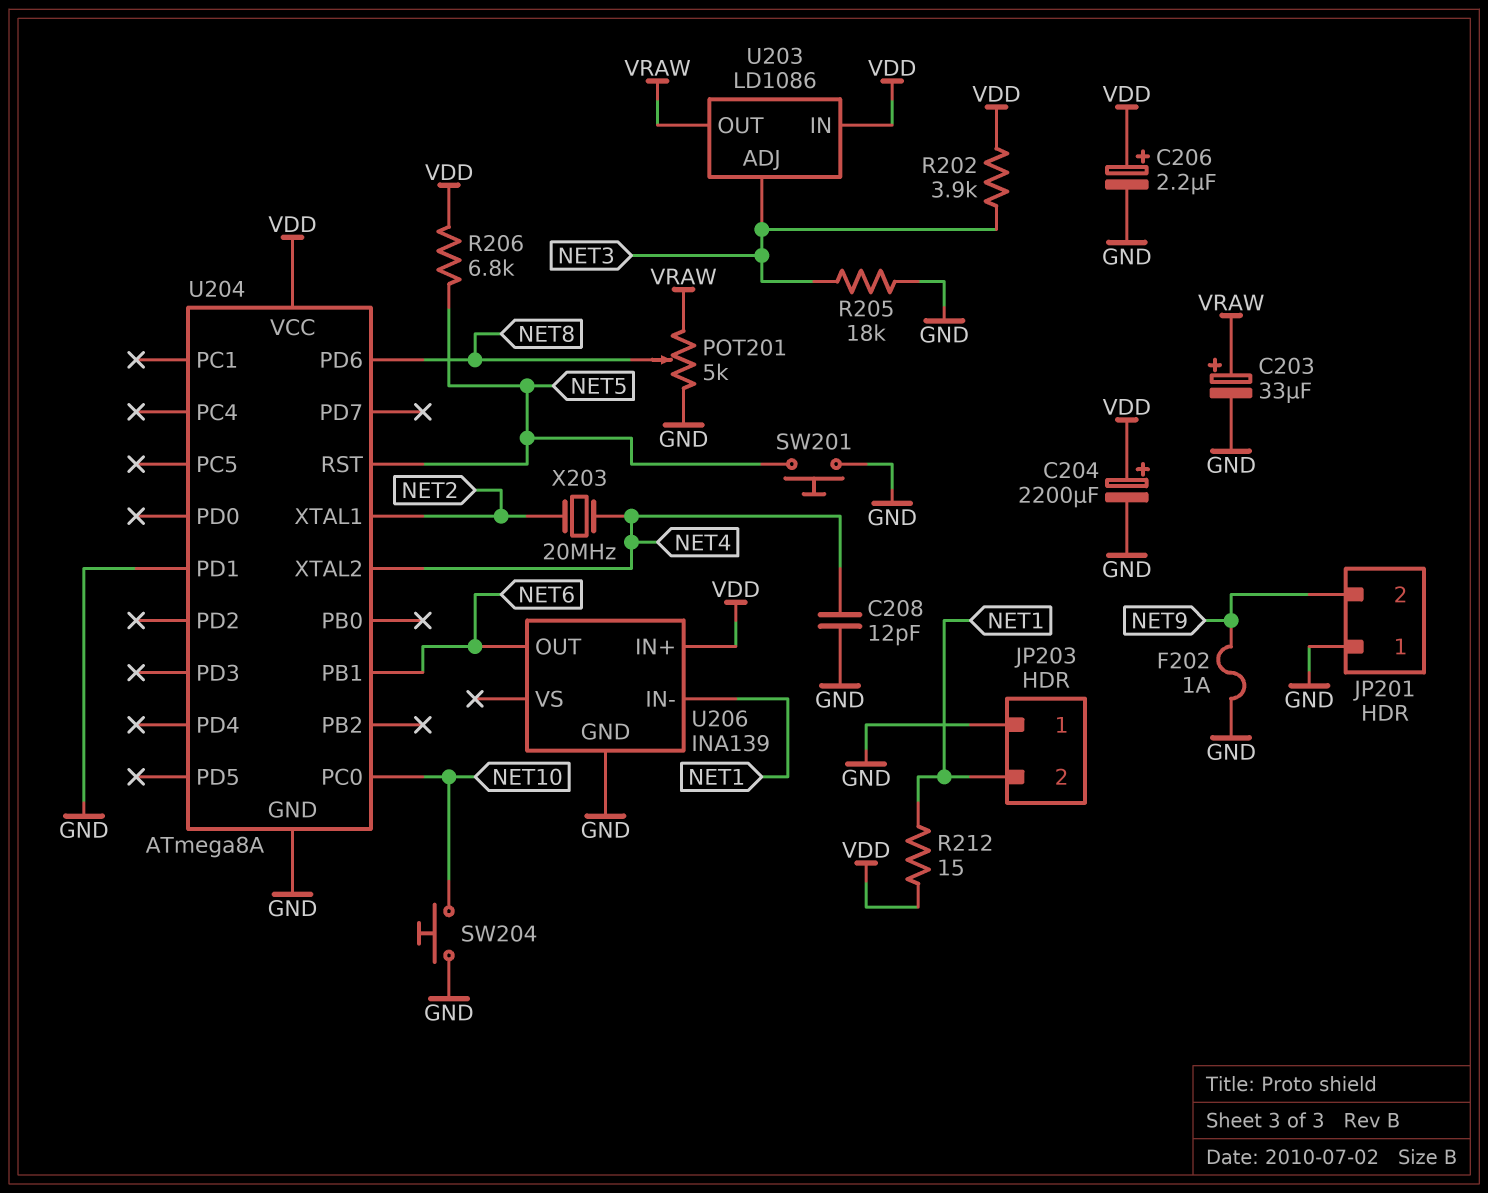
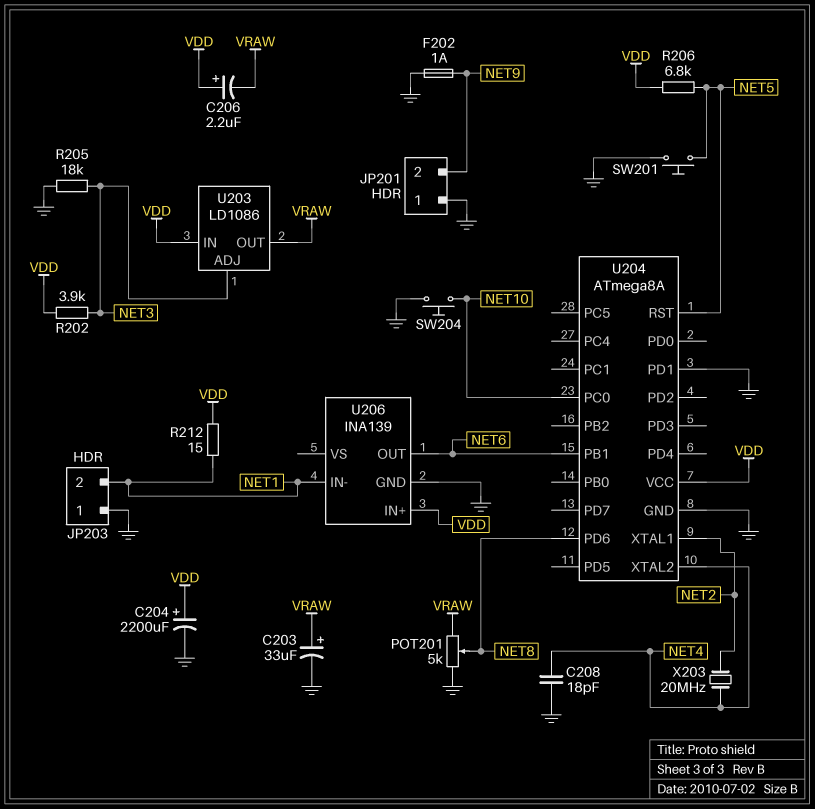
C206: 2.2uF (plus VDD, minus GND) -> 2.2uF (plus VDD, minus VRAW)
C208: 12pF (GND, NET4) -> 18pF (GND, NET4)

